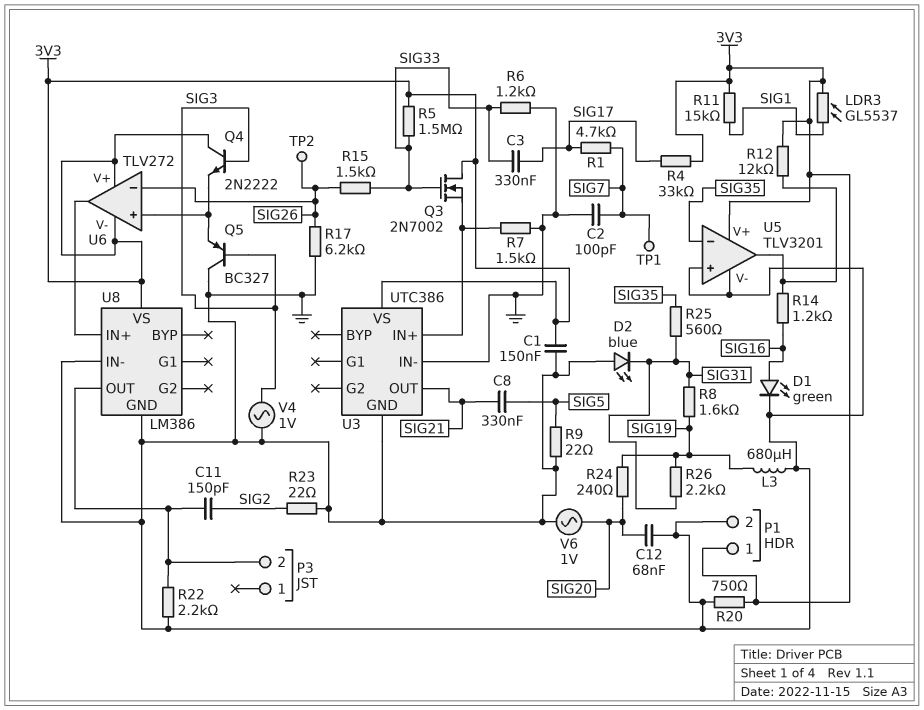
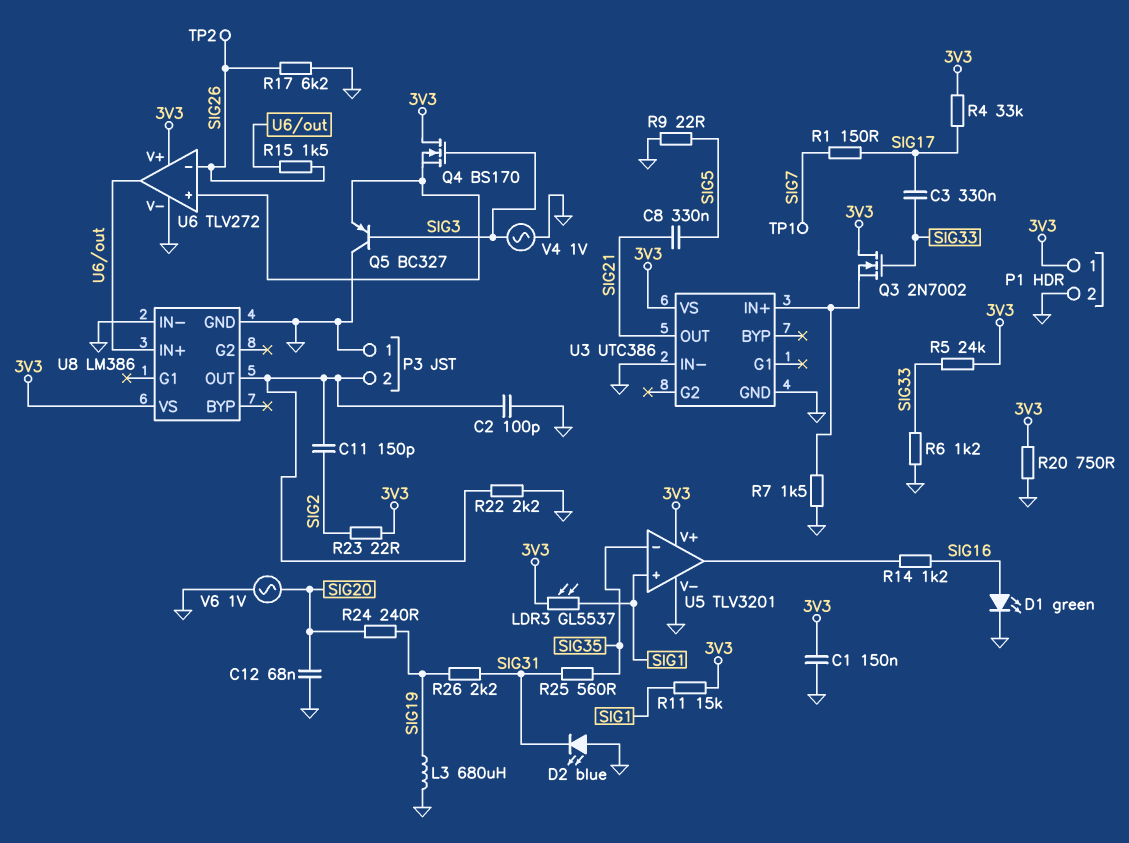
C2: 100pF (GND, SIG7) -> 100pF (GND, P3/2)
P3 pin 1: none -> GND
Q4: NPN 2N2222 (B SIG3, C 3V3, E U6/in+) -> NMOS BS170 (G SIG3, D 3V3, S U6/in+)
R1: 4.7k (SIG7, SIG17) -> 150 (SIG7, SIG17)
R5: 1.5M (3V3, SIG33) -> 24k (3V3, SIG33)
R8: 1.6k (SIG19, SIG31) -> none
R12: 12k (3V3, U5/out) -> none
R15: 1.5k (SIG26, SIG33) -> 1.5k (SIG26, U6/out)
R23: 22 (GND, SIG2) -> 22 (3V3, SIG2)
U5 pin in+: GND -> SIG1
U6 pin V-: 3V3 -> GND

